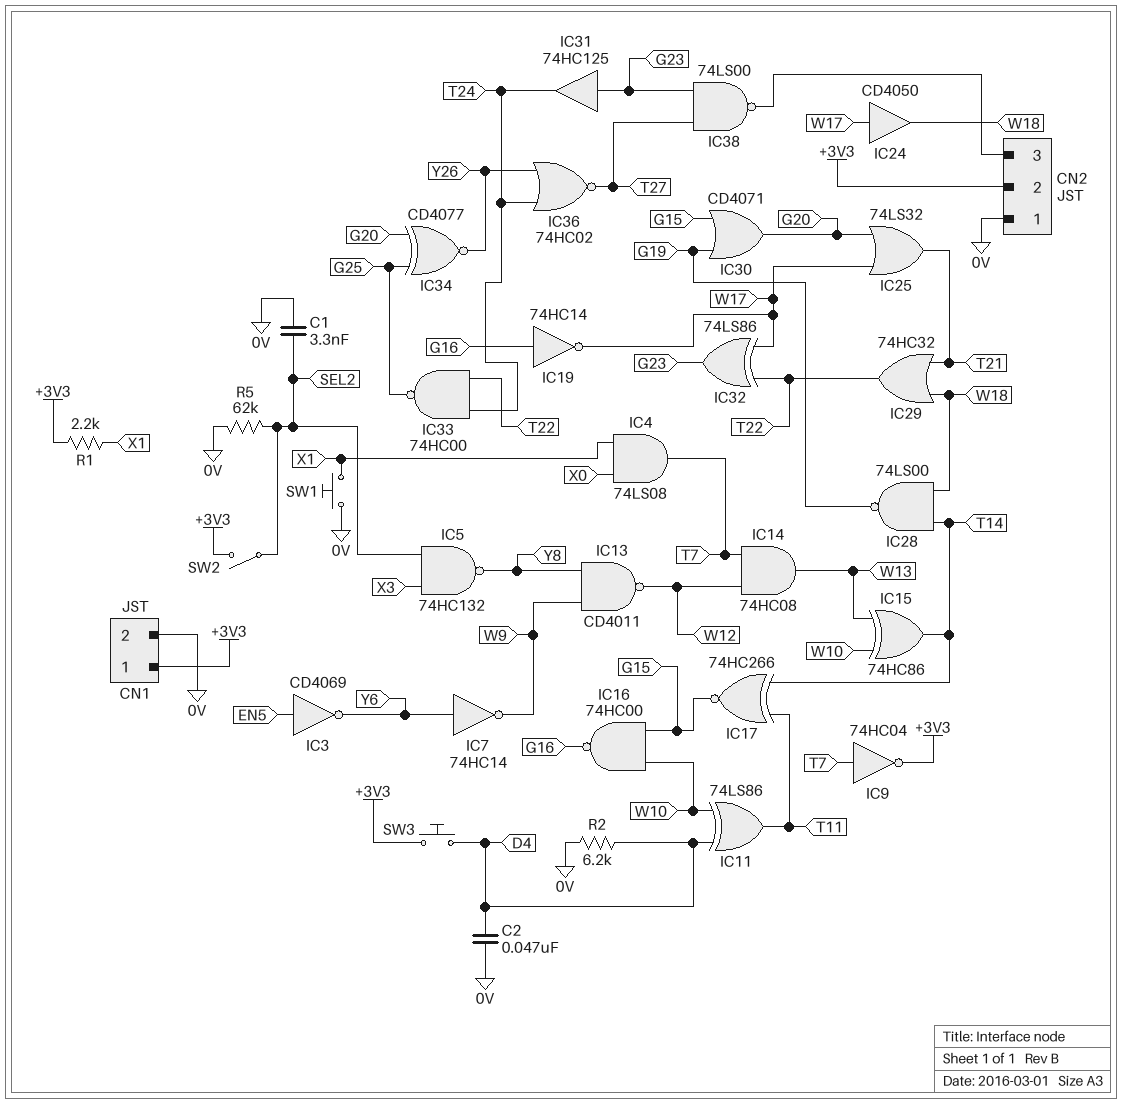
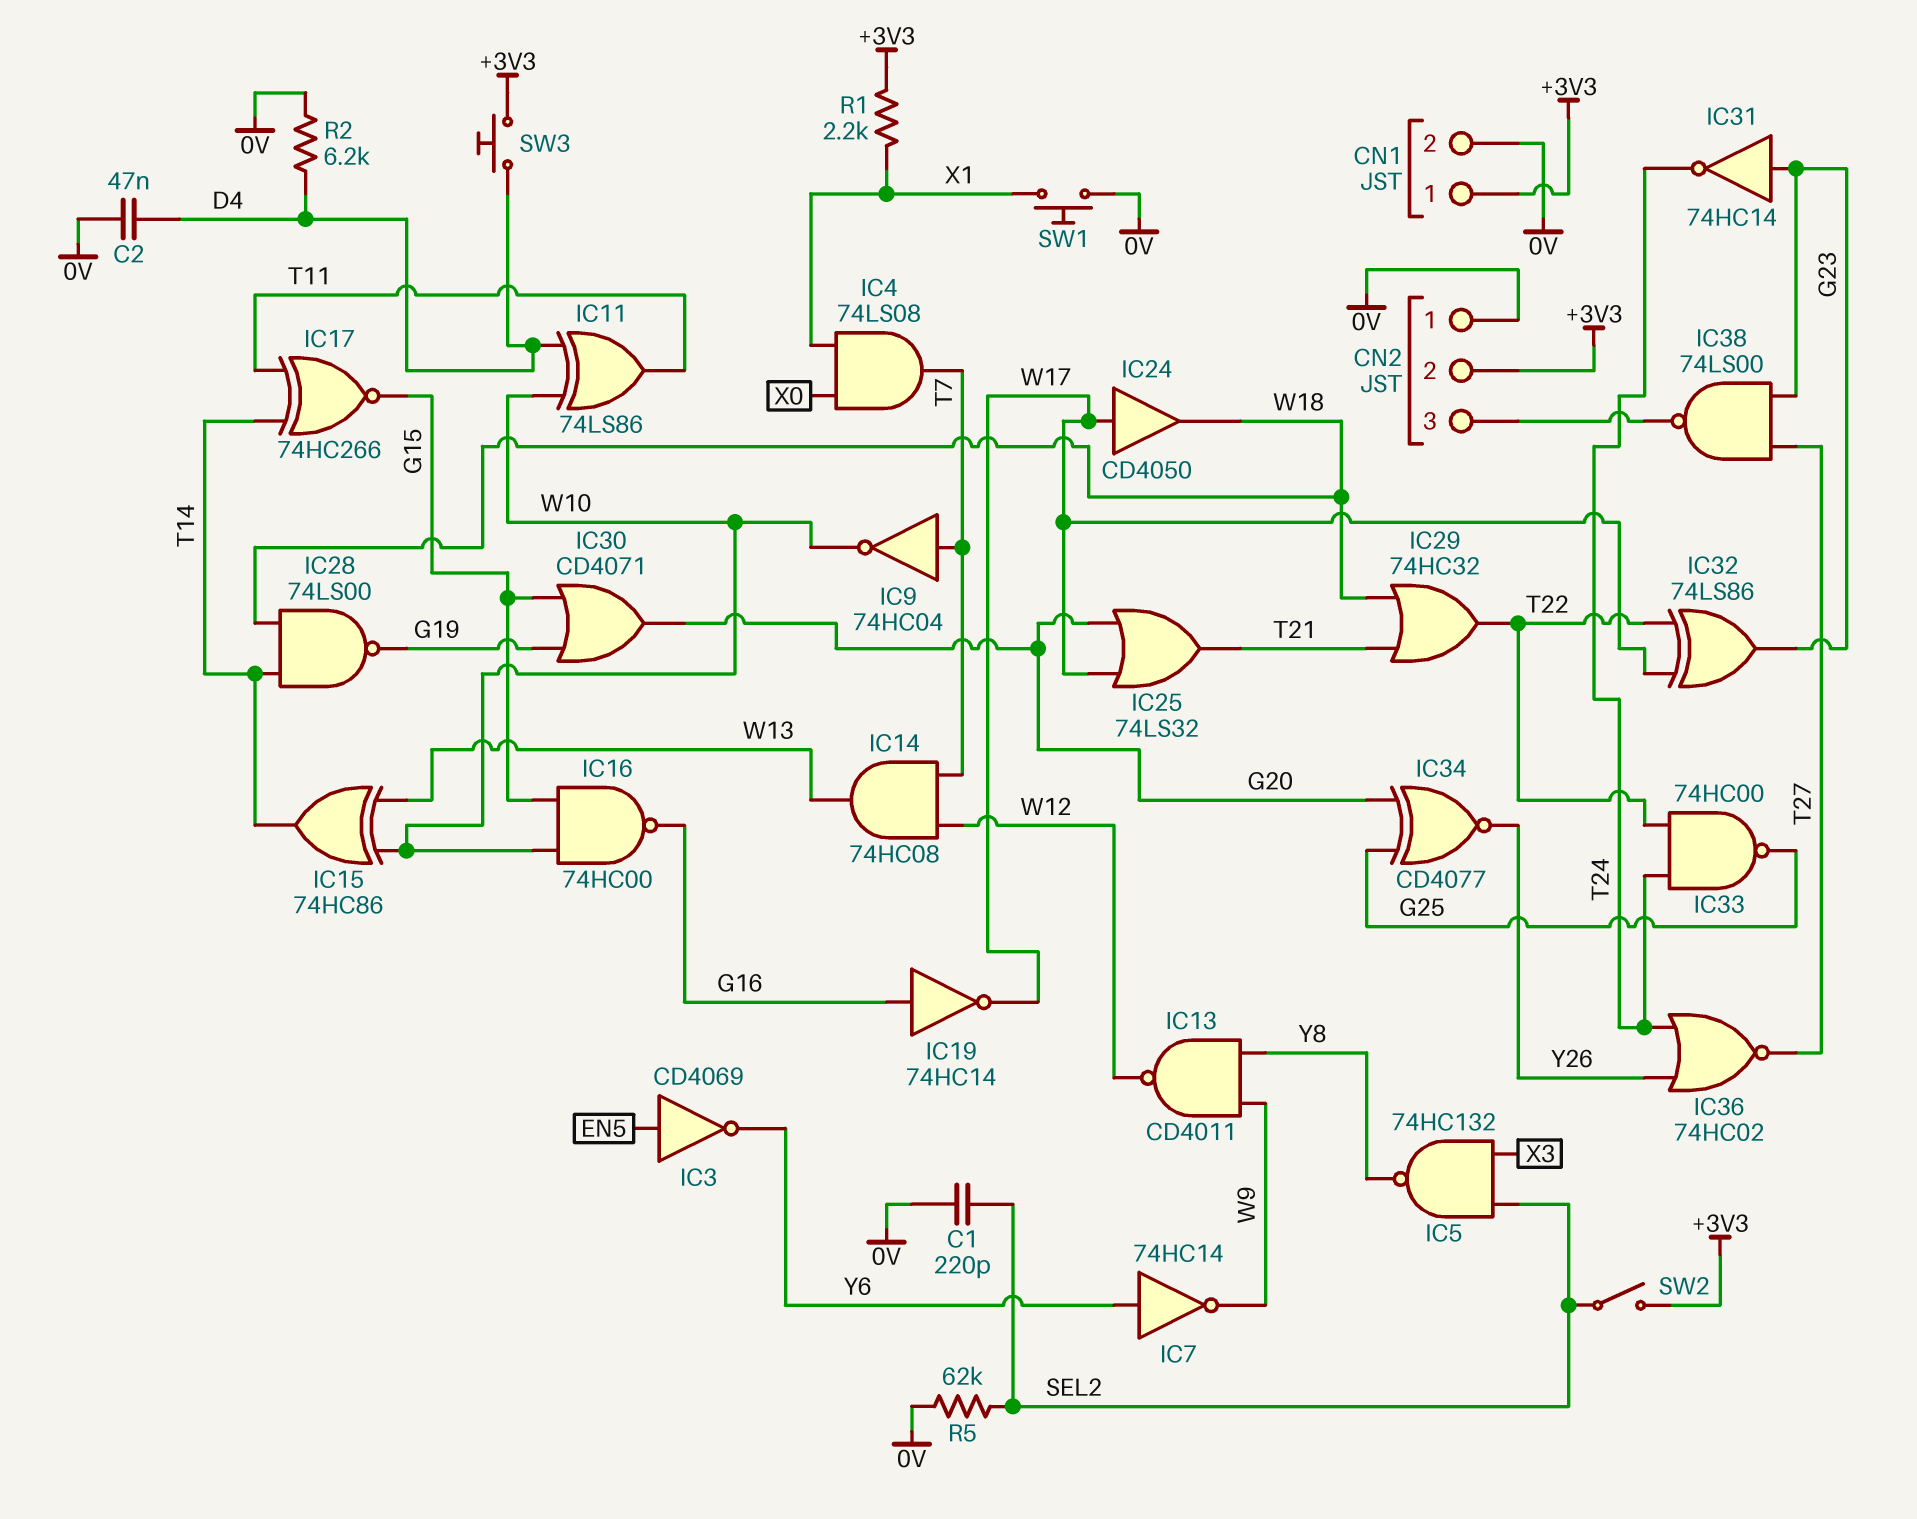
C1: 3.3nF (0V, SEL2) -> 220pF (0V, SEL2)
IC9: NOT 74HC04 (in T7, out +3V3) -> NOT 74HC04 (in T7, out W10)
IC31: buffer 74HC125 (in G23, out T24) -> NOT 74HC14 (in G23, out T24)

